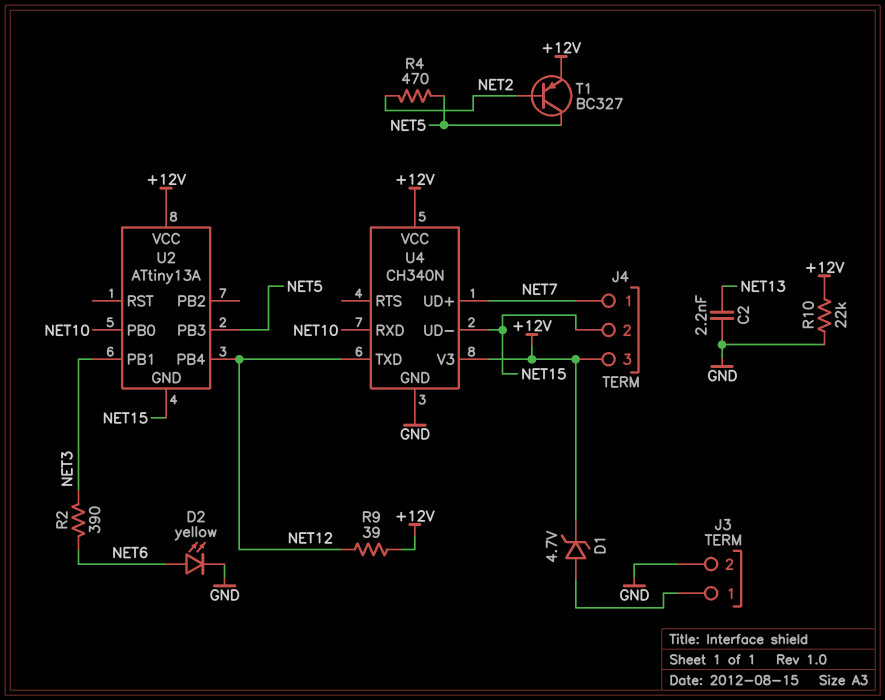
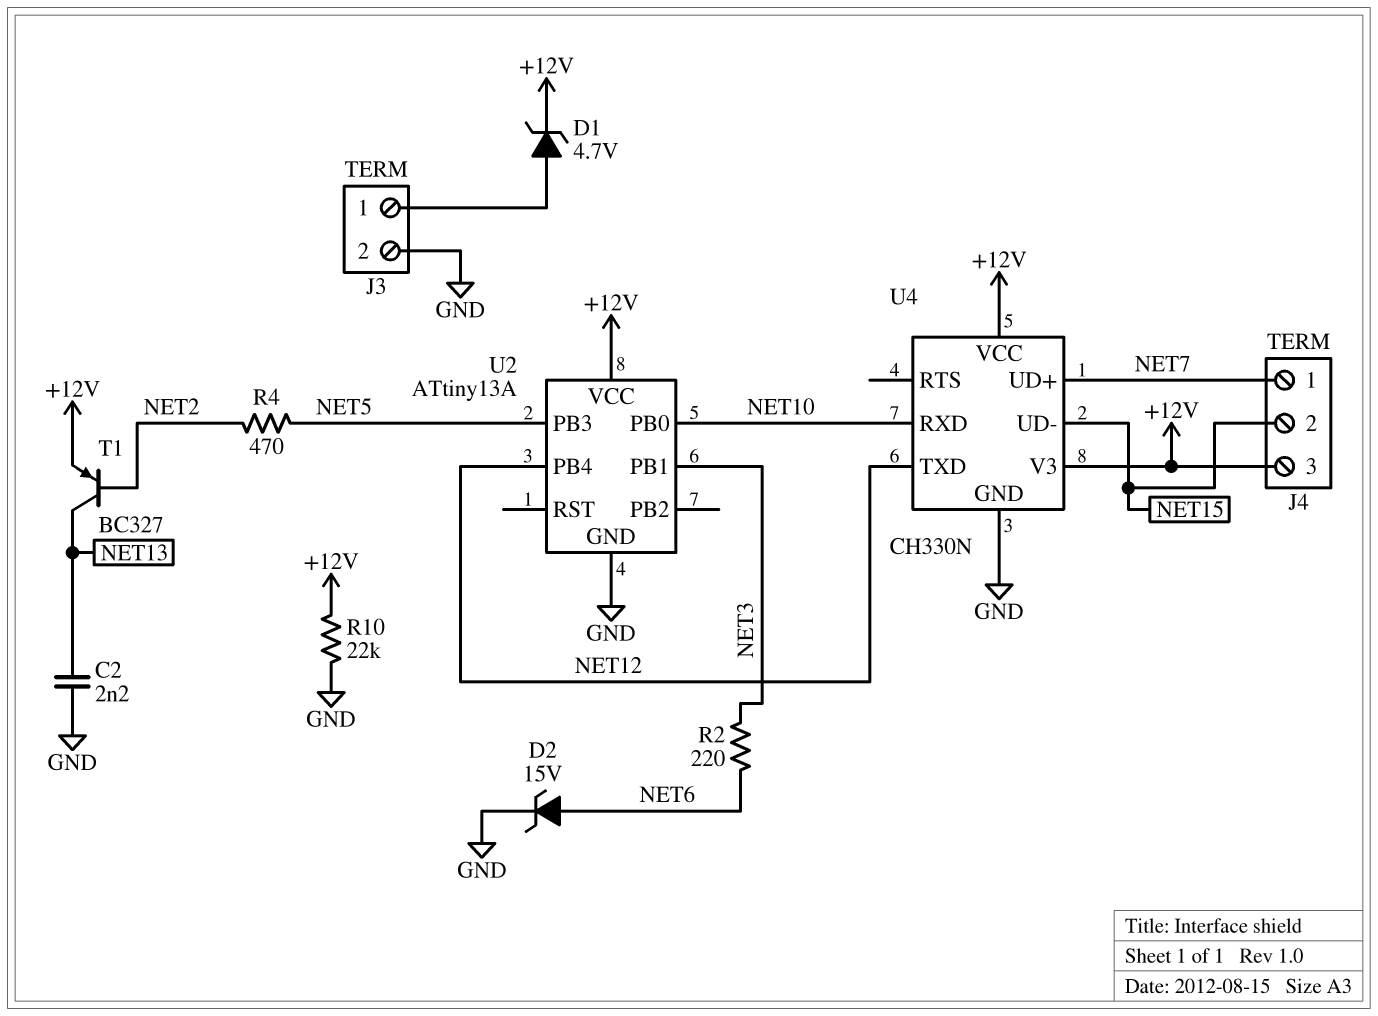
D2: LED yellow (A NET6, K GND) -> zener 15V (A NET6, K GND)
R2: 390 (NET3, NET6) -> 220 (NET3, NET6)
R9: 39 (+12V, NET12) -> none
T1: PNP BC327 (B NET2, C NET5, E +12V) -> PNP BC327 (B NET2, C NET13, E +12V)
U2 pin GND: NET15 -> GND
U4: CH340N -> CH330N

